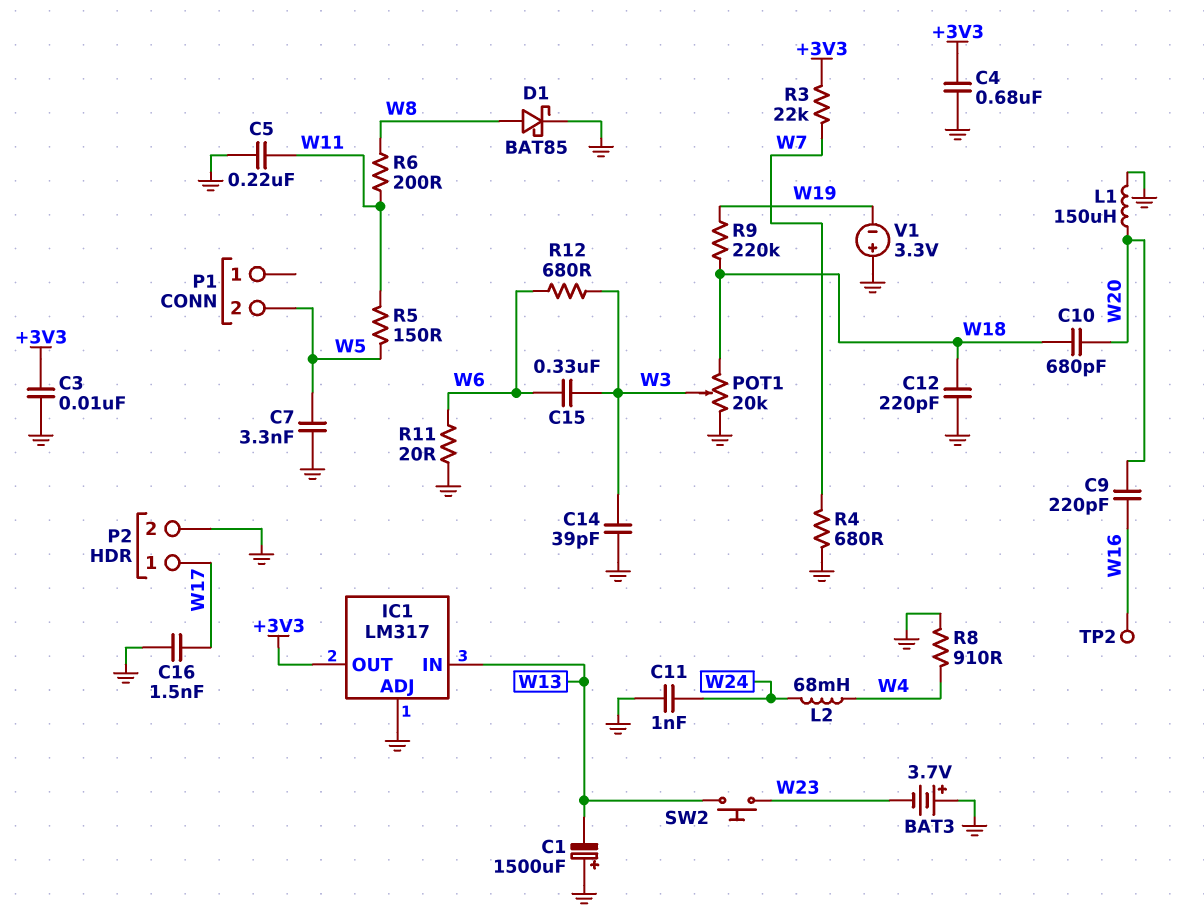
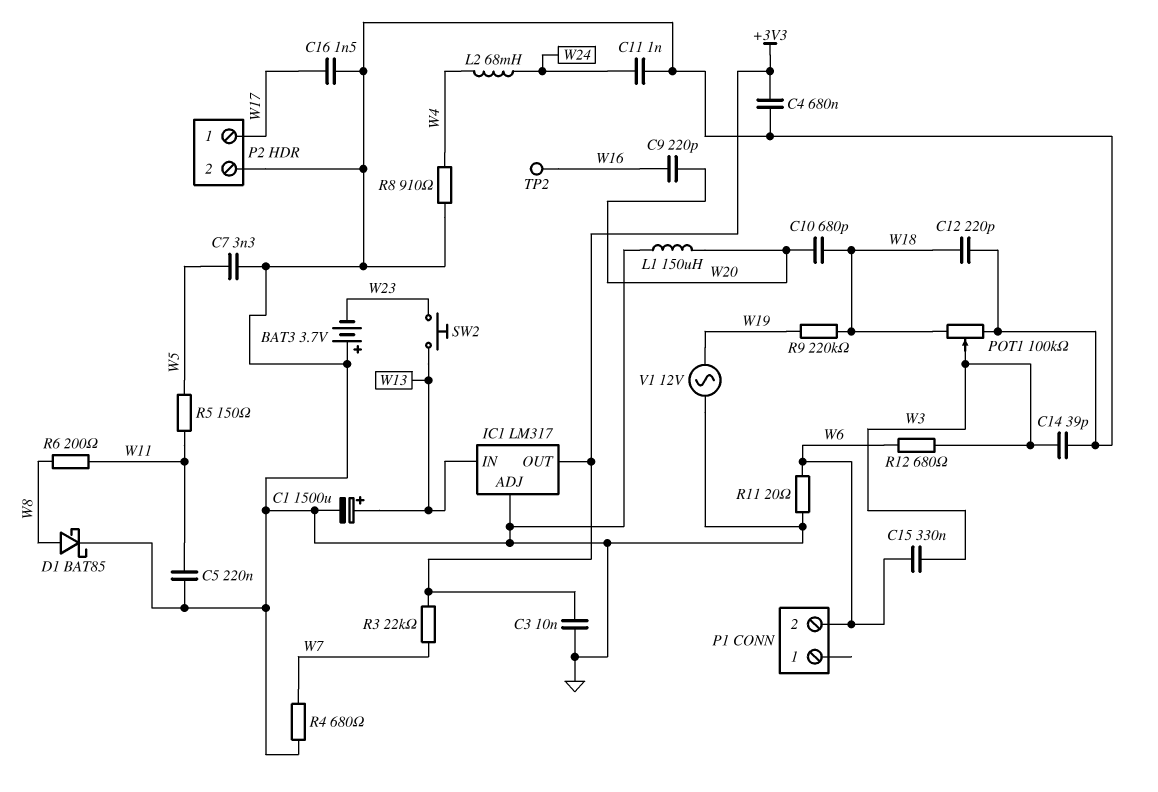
C1: 1500uF (plus GND, minus W13) -> 1500uF (plus W13, minus GND)
P1 pin 2: W5 -> W6
POT1: 20k (GND, W18, wiper W3) -> 100k (GND, W18, wiper W3)
V1: 3.3V (plus GND, minus W19) -> AC 12V (GND, W19)

